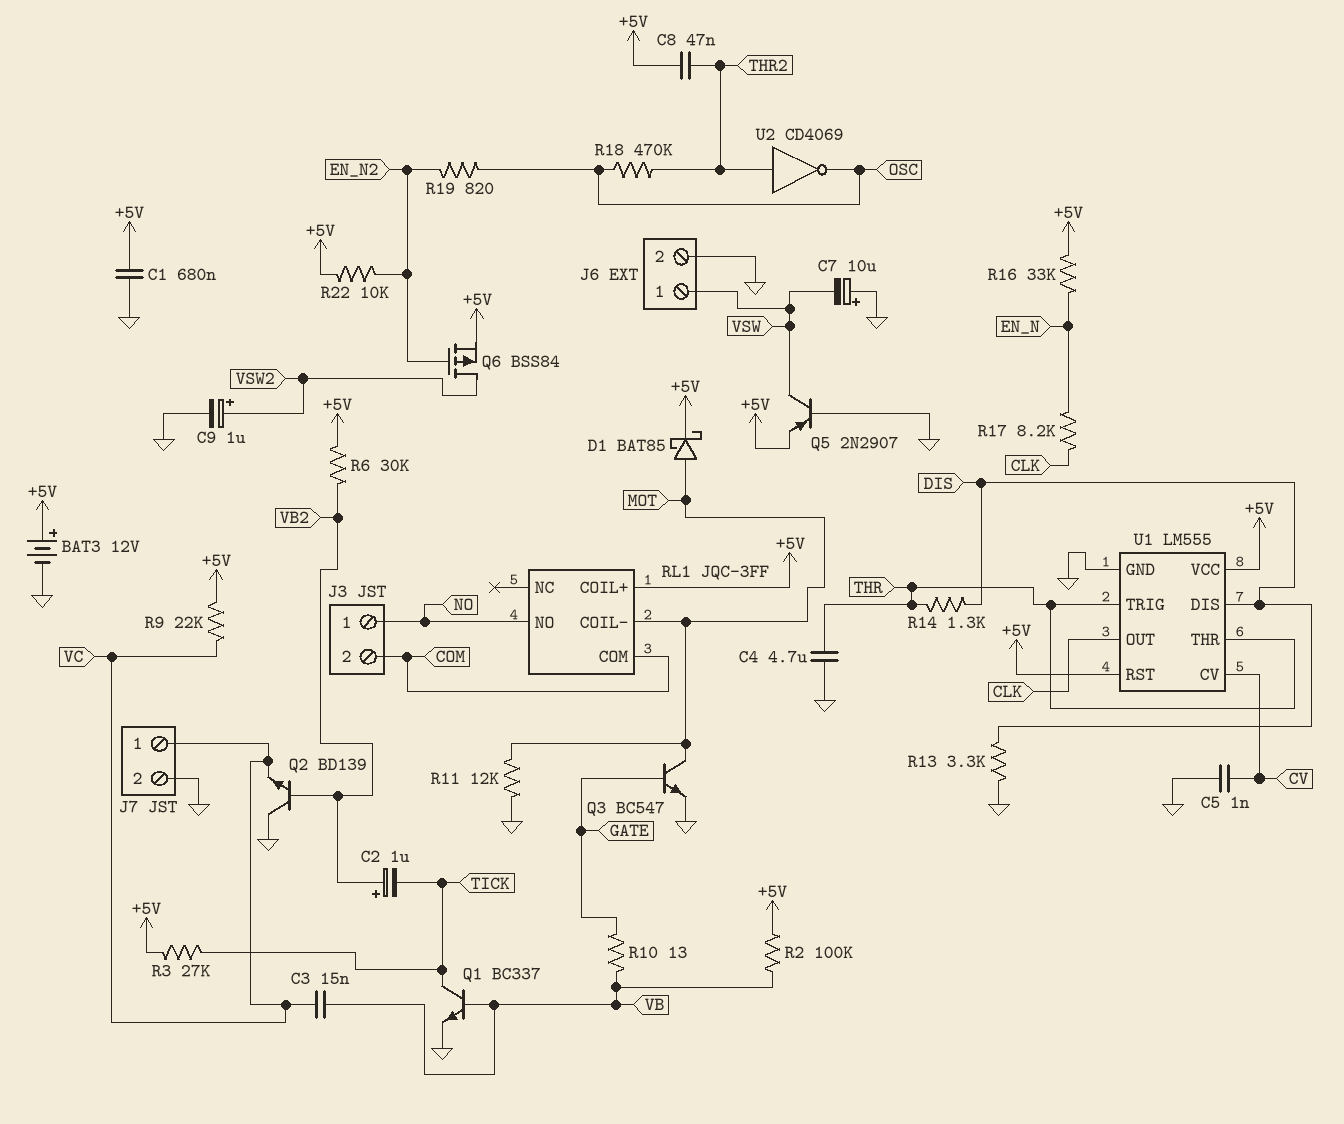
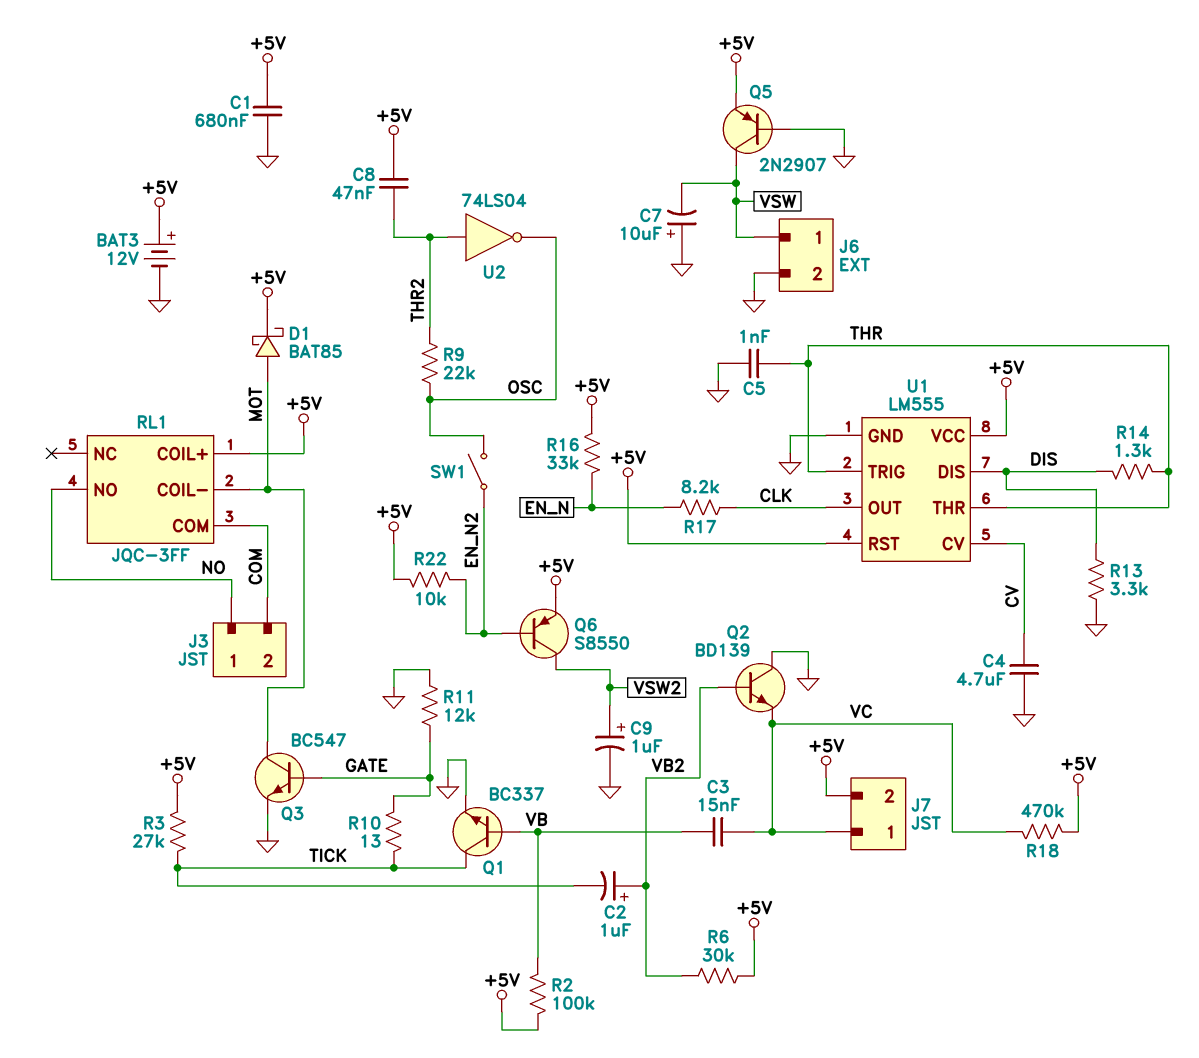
C4: 4.7uF (GND, THR) -> 4.7uF (CV, GND)
C5: 1nF (CV, GND) -> 1nF (GND, THR)
J7 pin 2: GND -> +5V
Q6: PMOS BSS84 (G EN_N2, D VSW2, S +5V) -> PNP S8550 (B EN_N2, C VSW2, E +5V)
R9: 22k (+5V, VC) -> 22k (OSC, THR2)
R10: 13 (GATE, VB) -> 13 (GATE, TICK)
R11: 12k (GND, MOT) -> 12k (GATE, GND)
R18: 470k (OSC, THR2) -> 470k (+5V, VC)
R19: 820 (EN_N2, OSC) -> none
SW1: none -> switch (EN_N2, OSC)
U2: NOT CD4069 (in THR2, out OSC) -> NOT 74LS04 (in THR2, out OSC)

